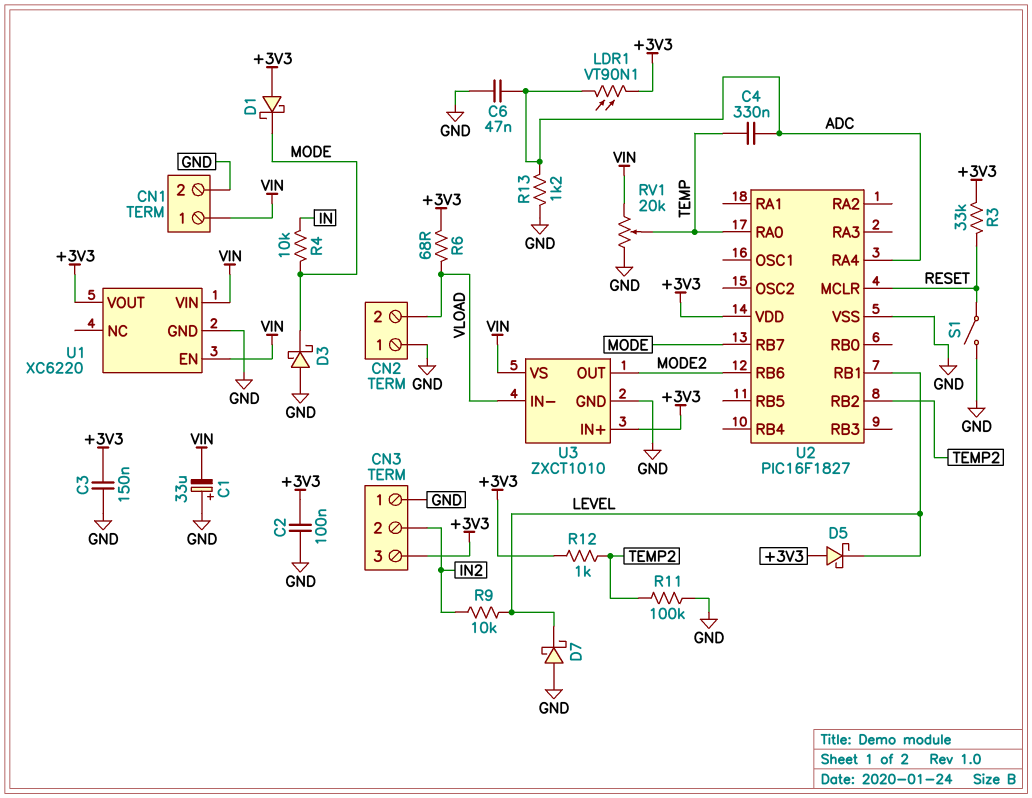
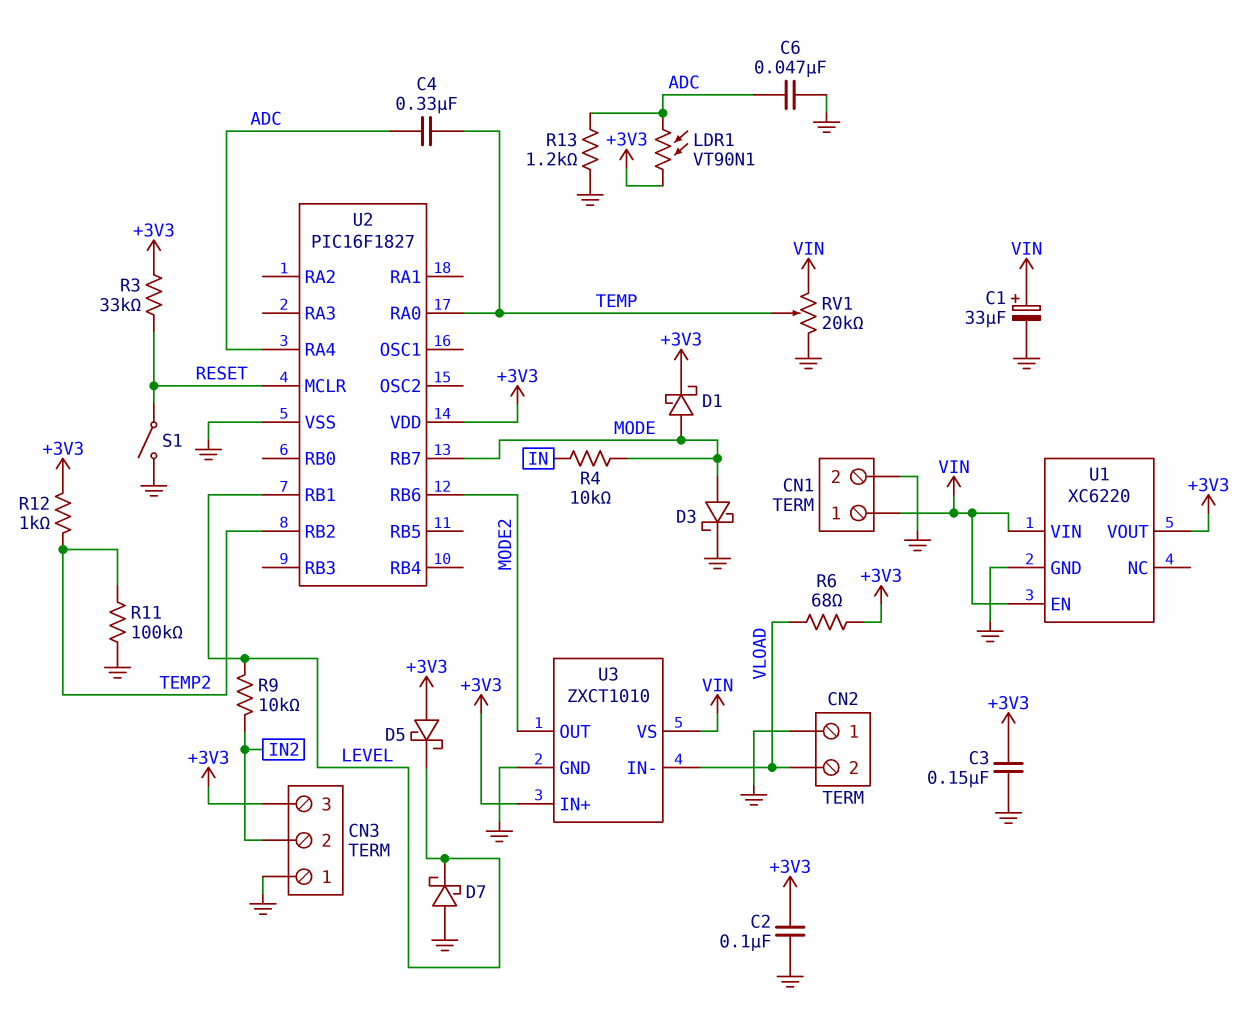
C1: 33uF (plus GND, minus VIN) -> 33uF (plus VIN, minus GND)
D1: schottky (A +3V3, K MODE) -> schottky (A MODE, K +3V3)
D3: schottky (A GND, K MODE) -> schottky (A MODE, K GND)

